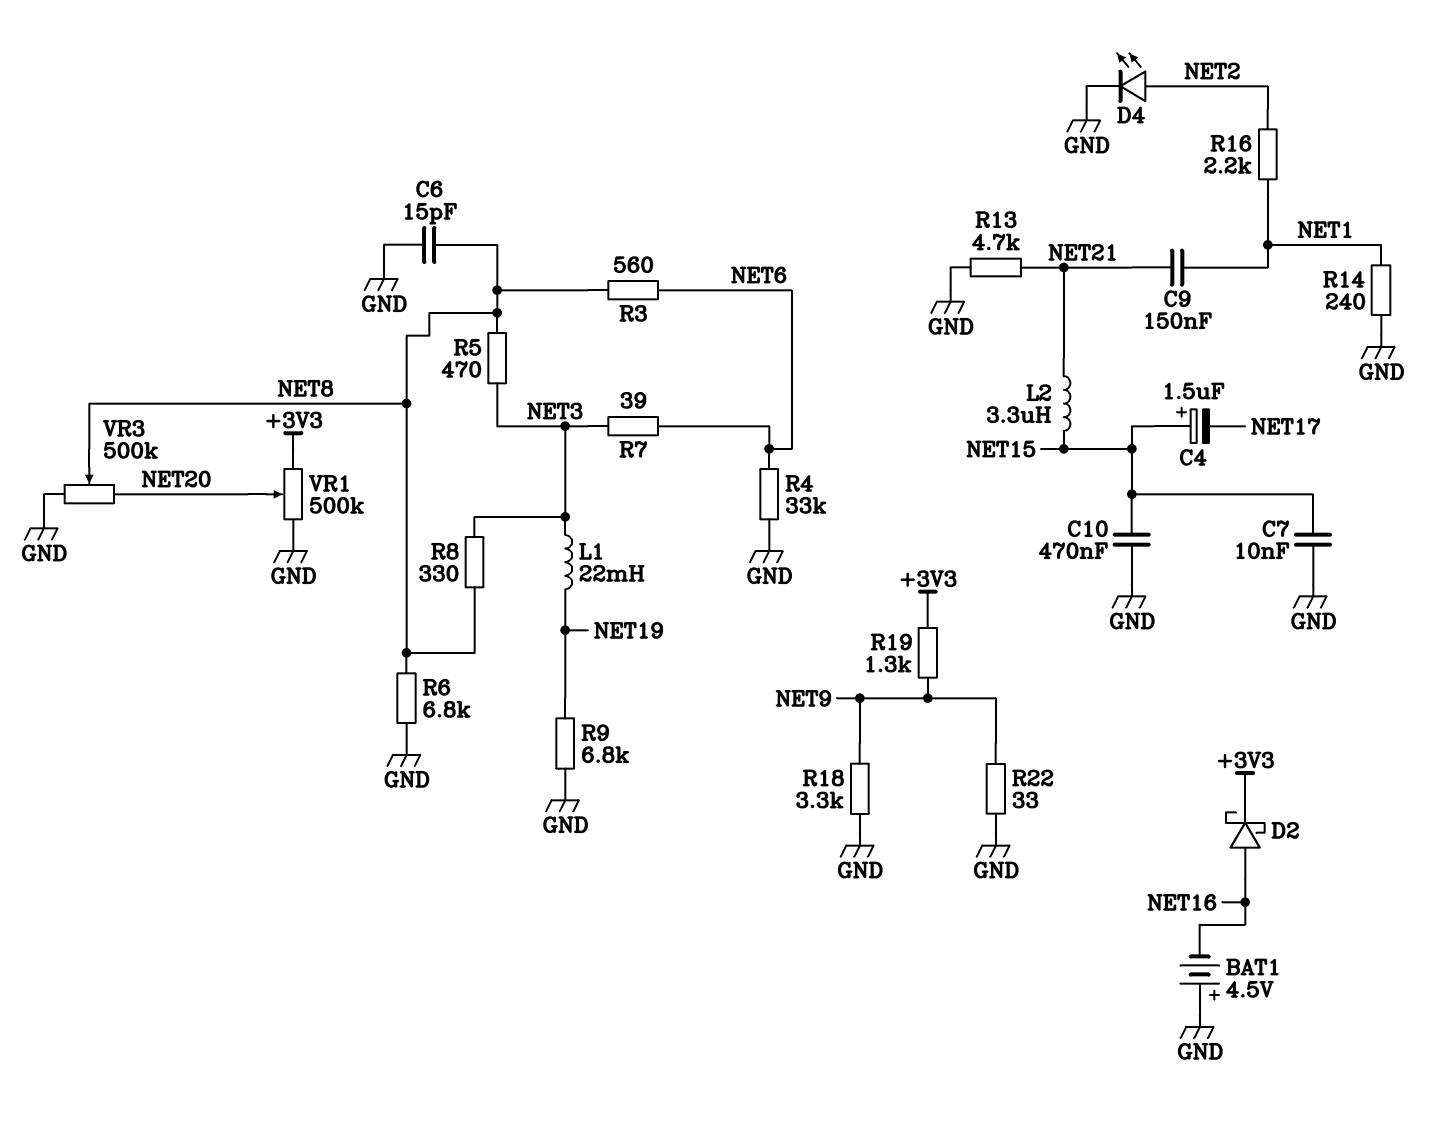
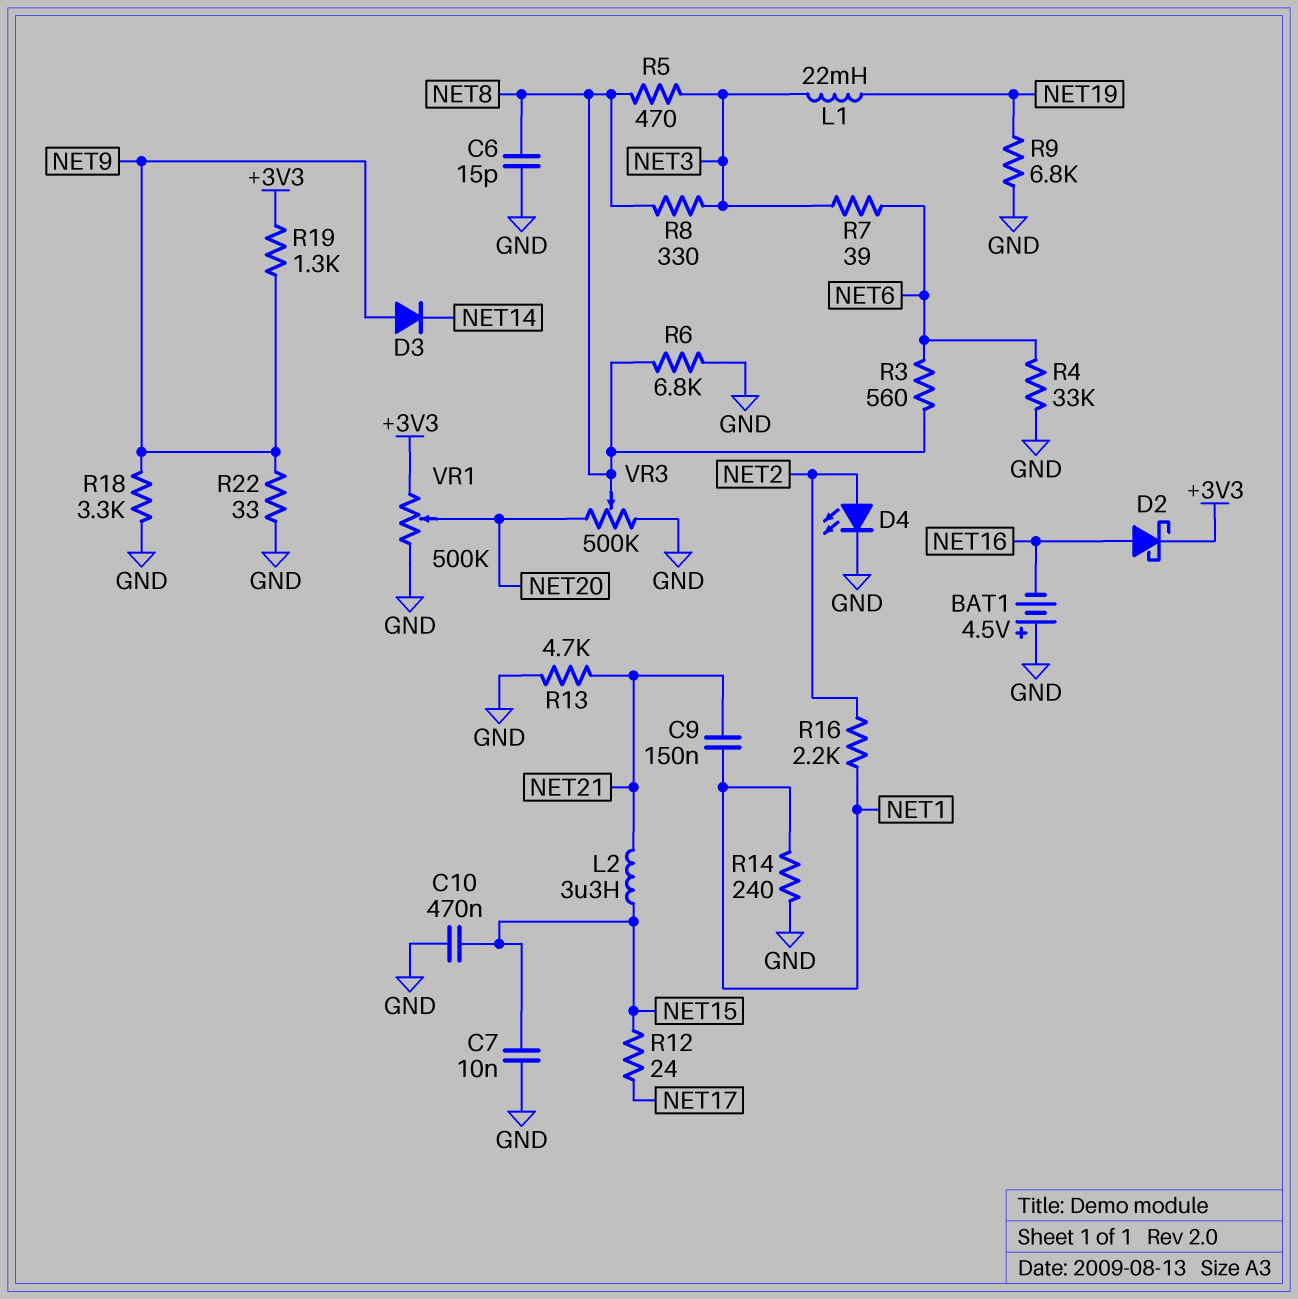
C4: 1.5uF (plus NET15, minus NET17) -> none
D3: none -> diode (A NET9, K NET14)
R12: none -> 24 (NET15, NET17)

